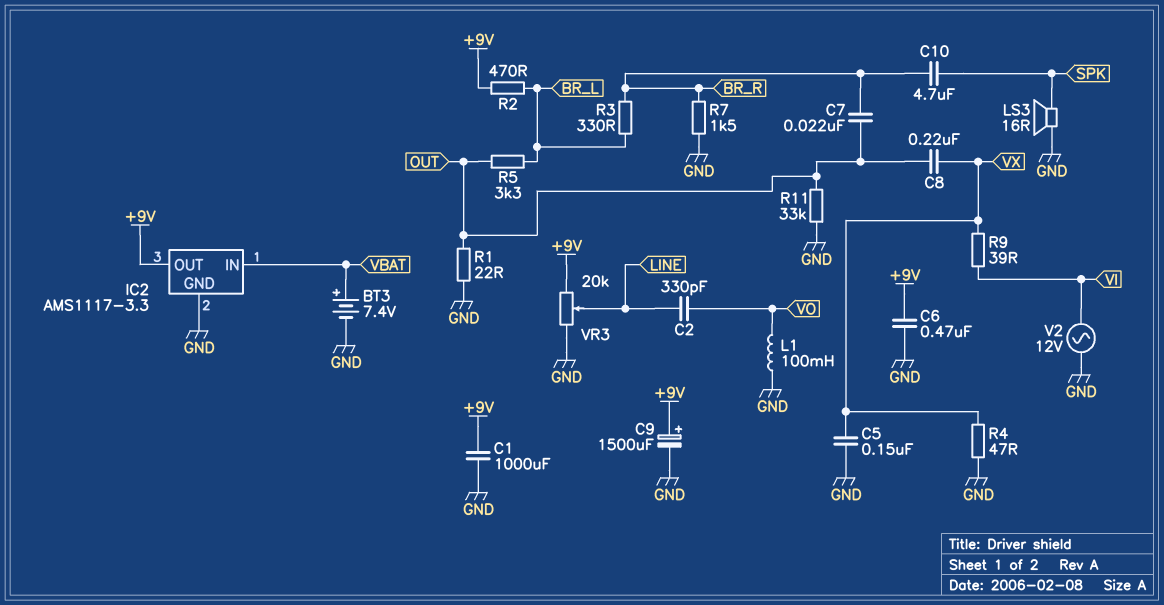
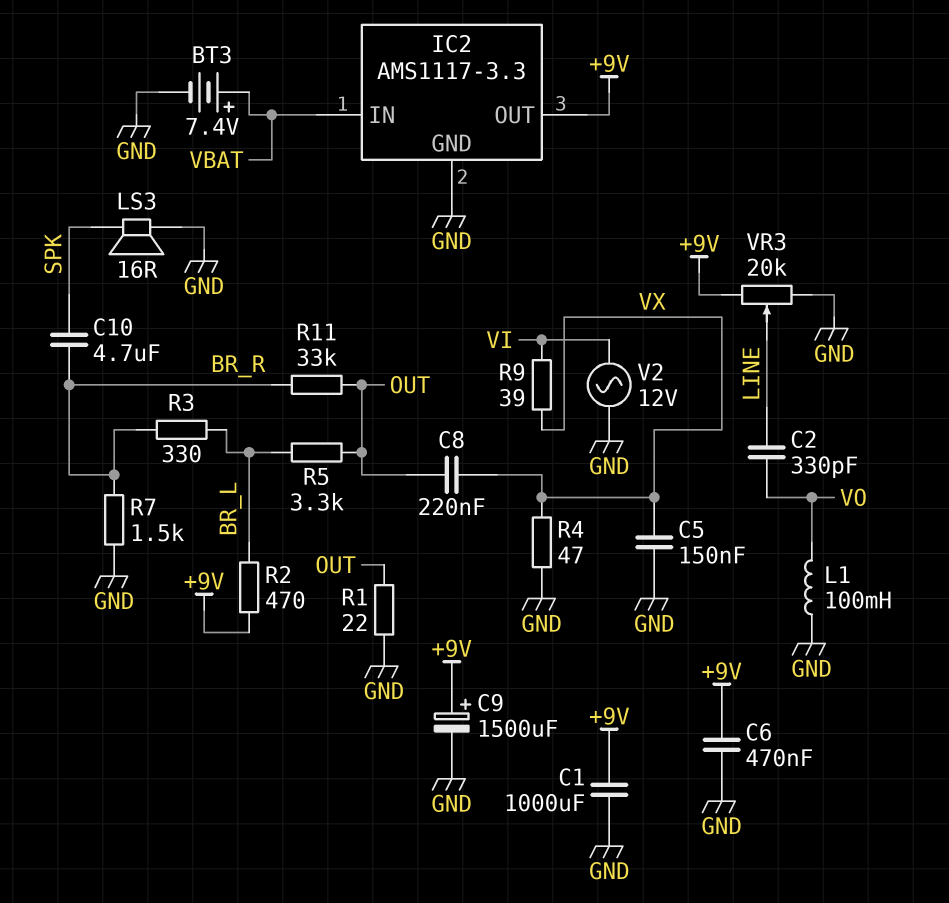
C7: 22nF (BR_R, OUT) -> none
R11: 33k (GND, OUT) -> 33k (BR_R, OUT)

